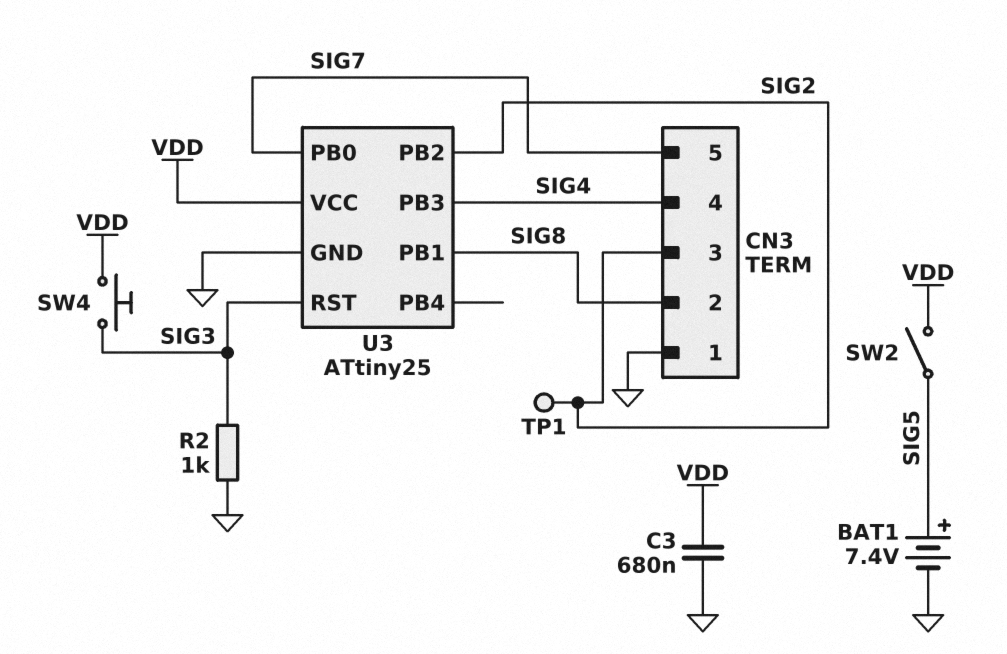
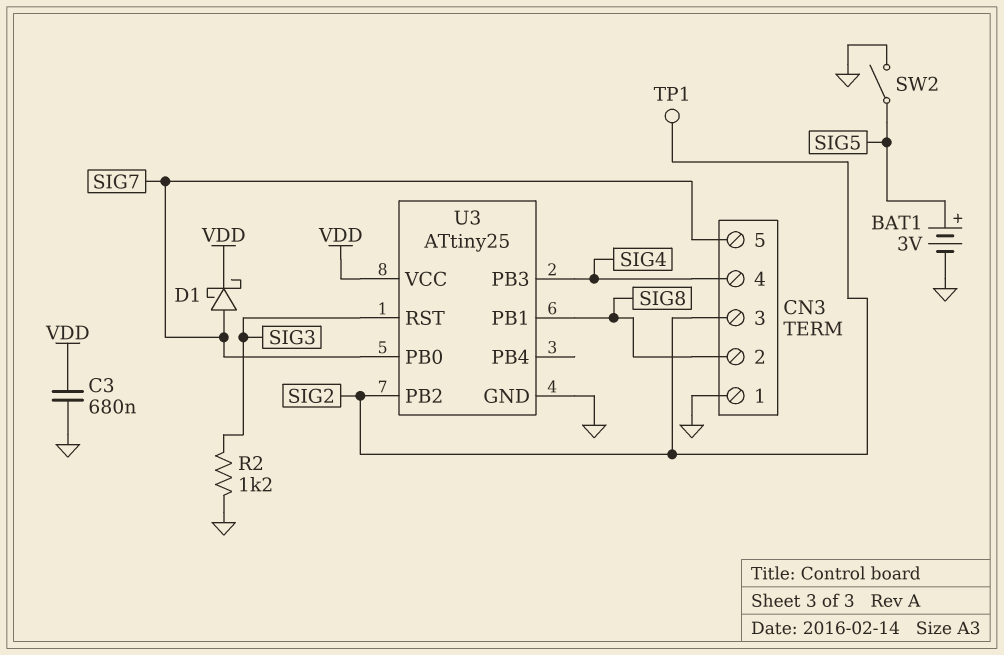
BAT1: 7.4V (plus SIG5, minus GND) -> 3V (plus SIG5, minus GND)
D1: none -> schottky (A SIG7, K VDD)
R2: 1k (GND, SIG3) -> 1.2k (GND, SIG3)
SW2: switch (SIG5, VDD) -> switch (GND, SIG5)
SW4: button (SIG3, VDD) -> none

